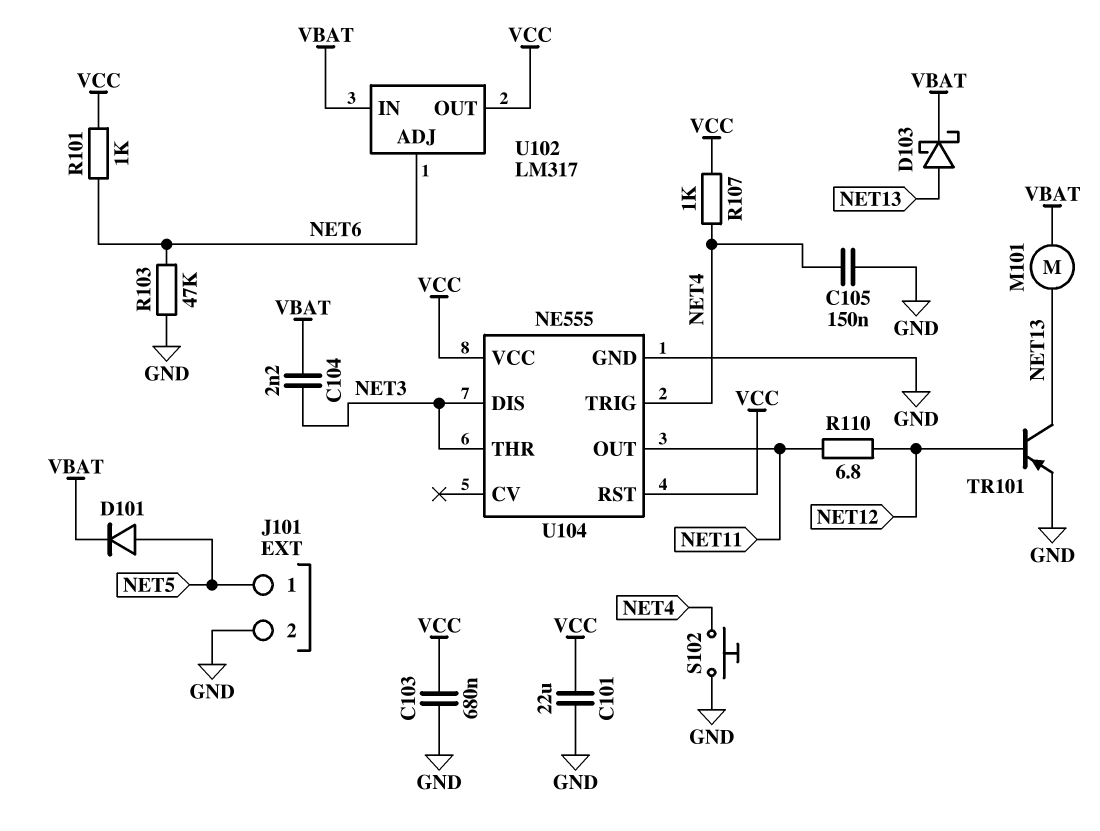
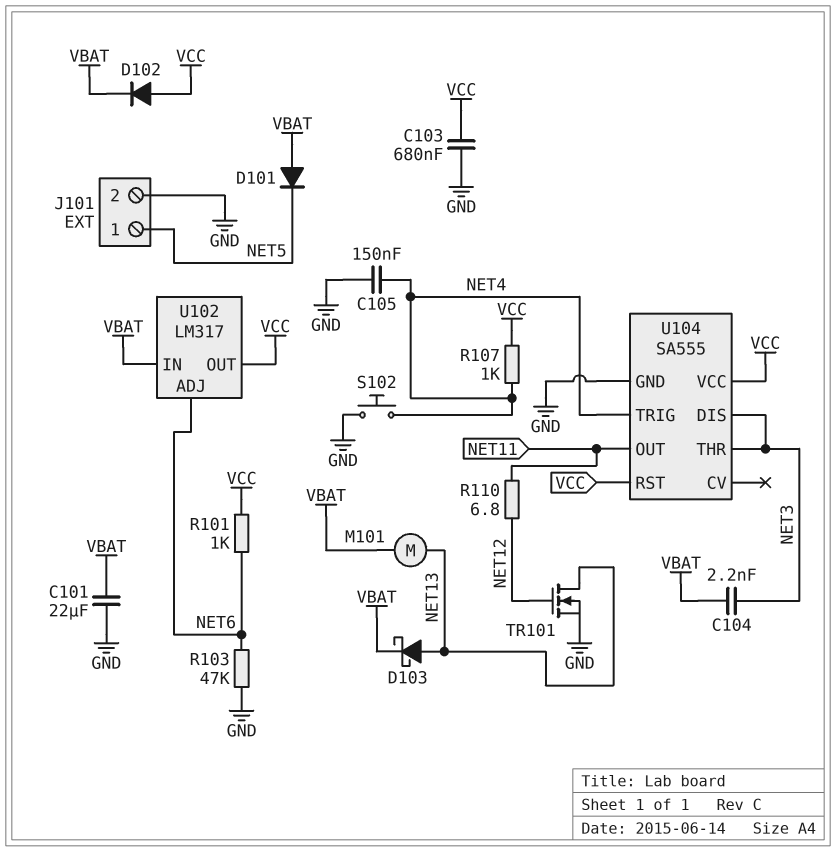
C101: 22uF (GND, VCC) -> 22uF (GND, VBAT)
D101: diode (A NET5, K VBAT) -> diode (A VBAT, K NET5)
D102: none -> diode (A VCC, K VBAT)
TR101: PNP (B NET12, C NET13, E GND) -> NMOS (G NET12, D NET13, S GND)
U104: NE555 -> SA555

